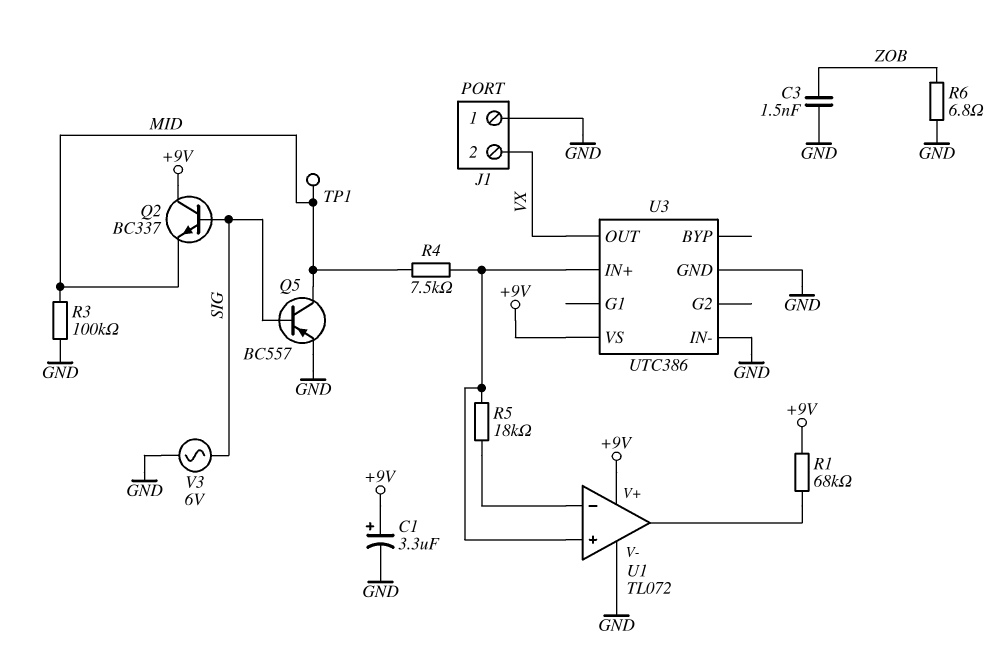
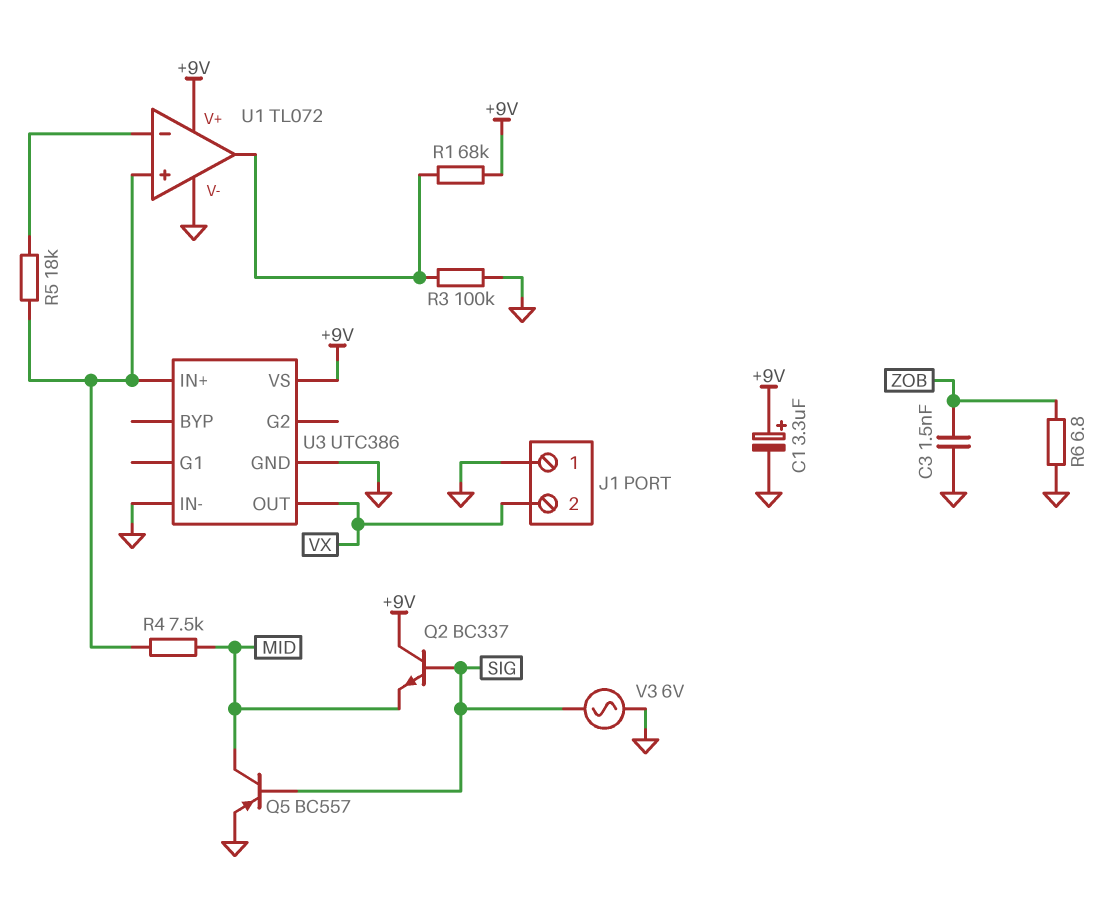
R3: 100k (GND, MID) -> 100k (GND, U1/out)
TP1: test point (MID) -> none

